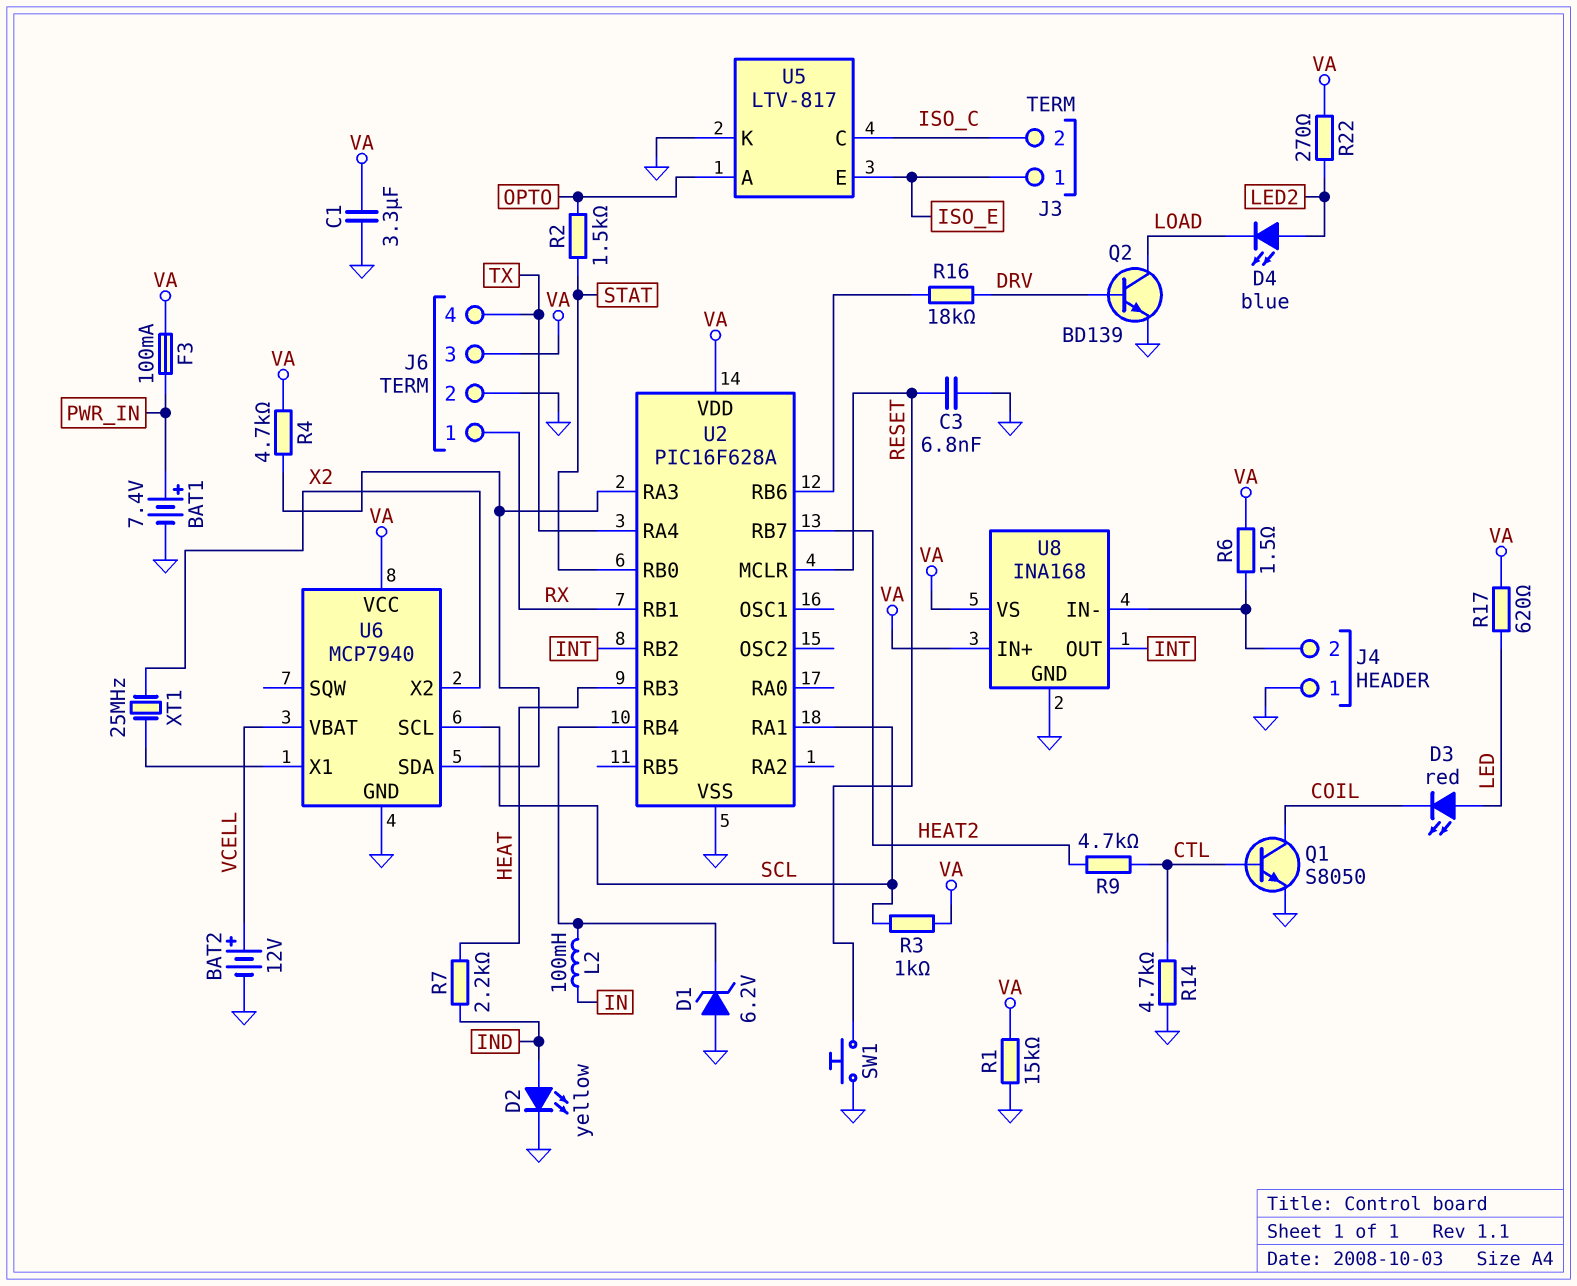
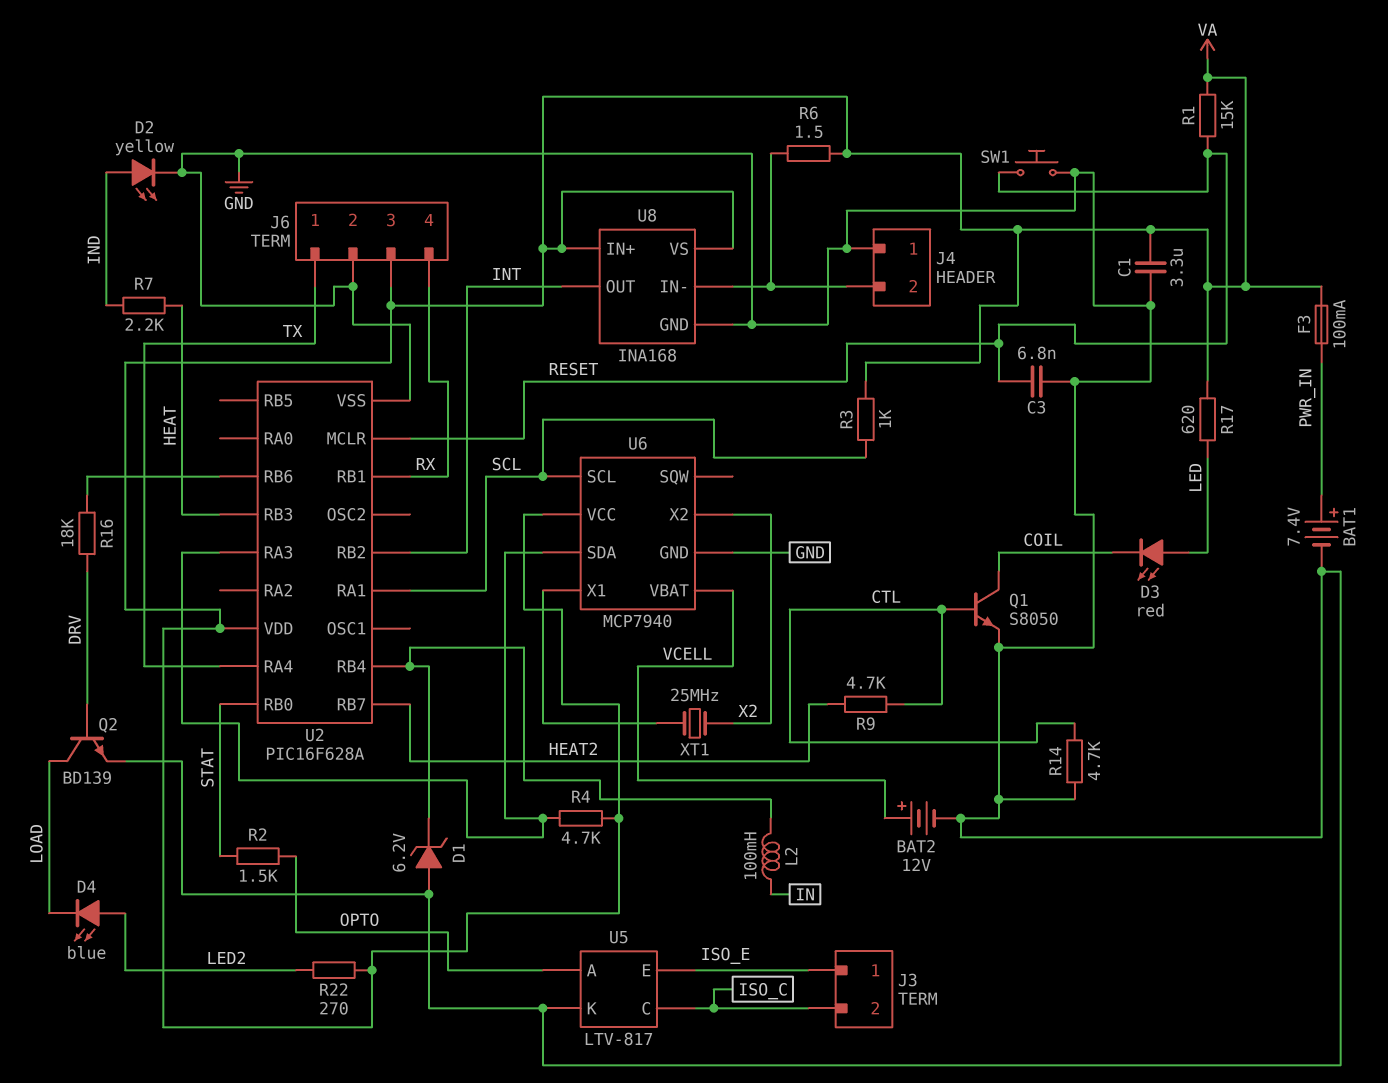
J6 pin 1: RX -> TX
J6 pin 4: TX -> RX
R1: 15k (GND, VA) -> 15k (RESET, VA)

